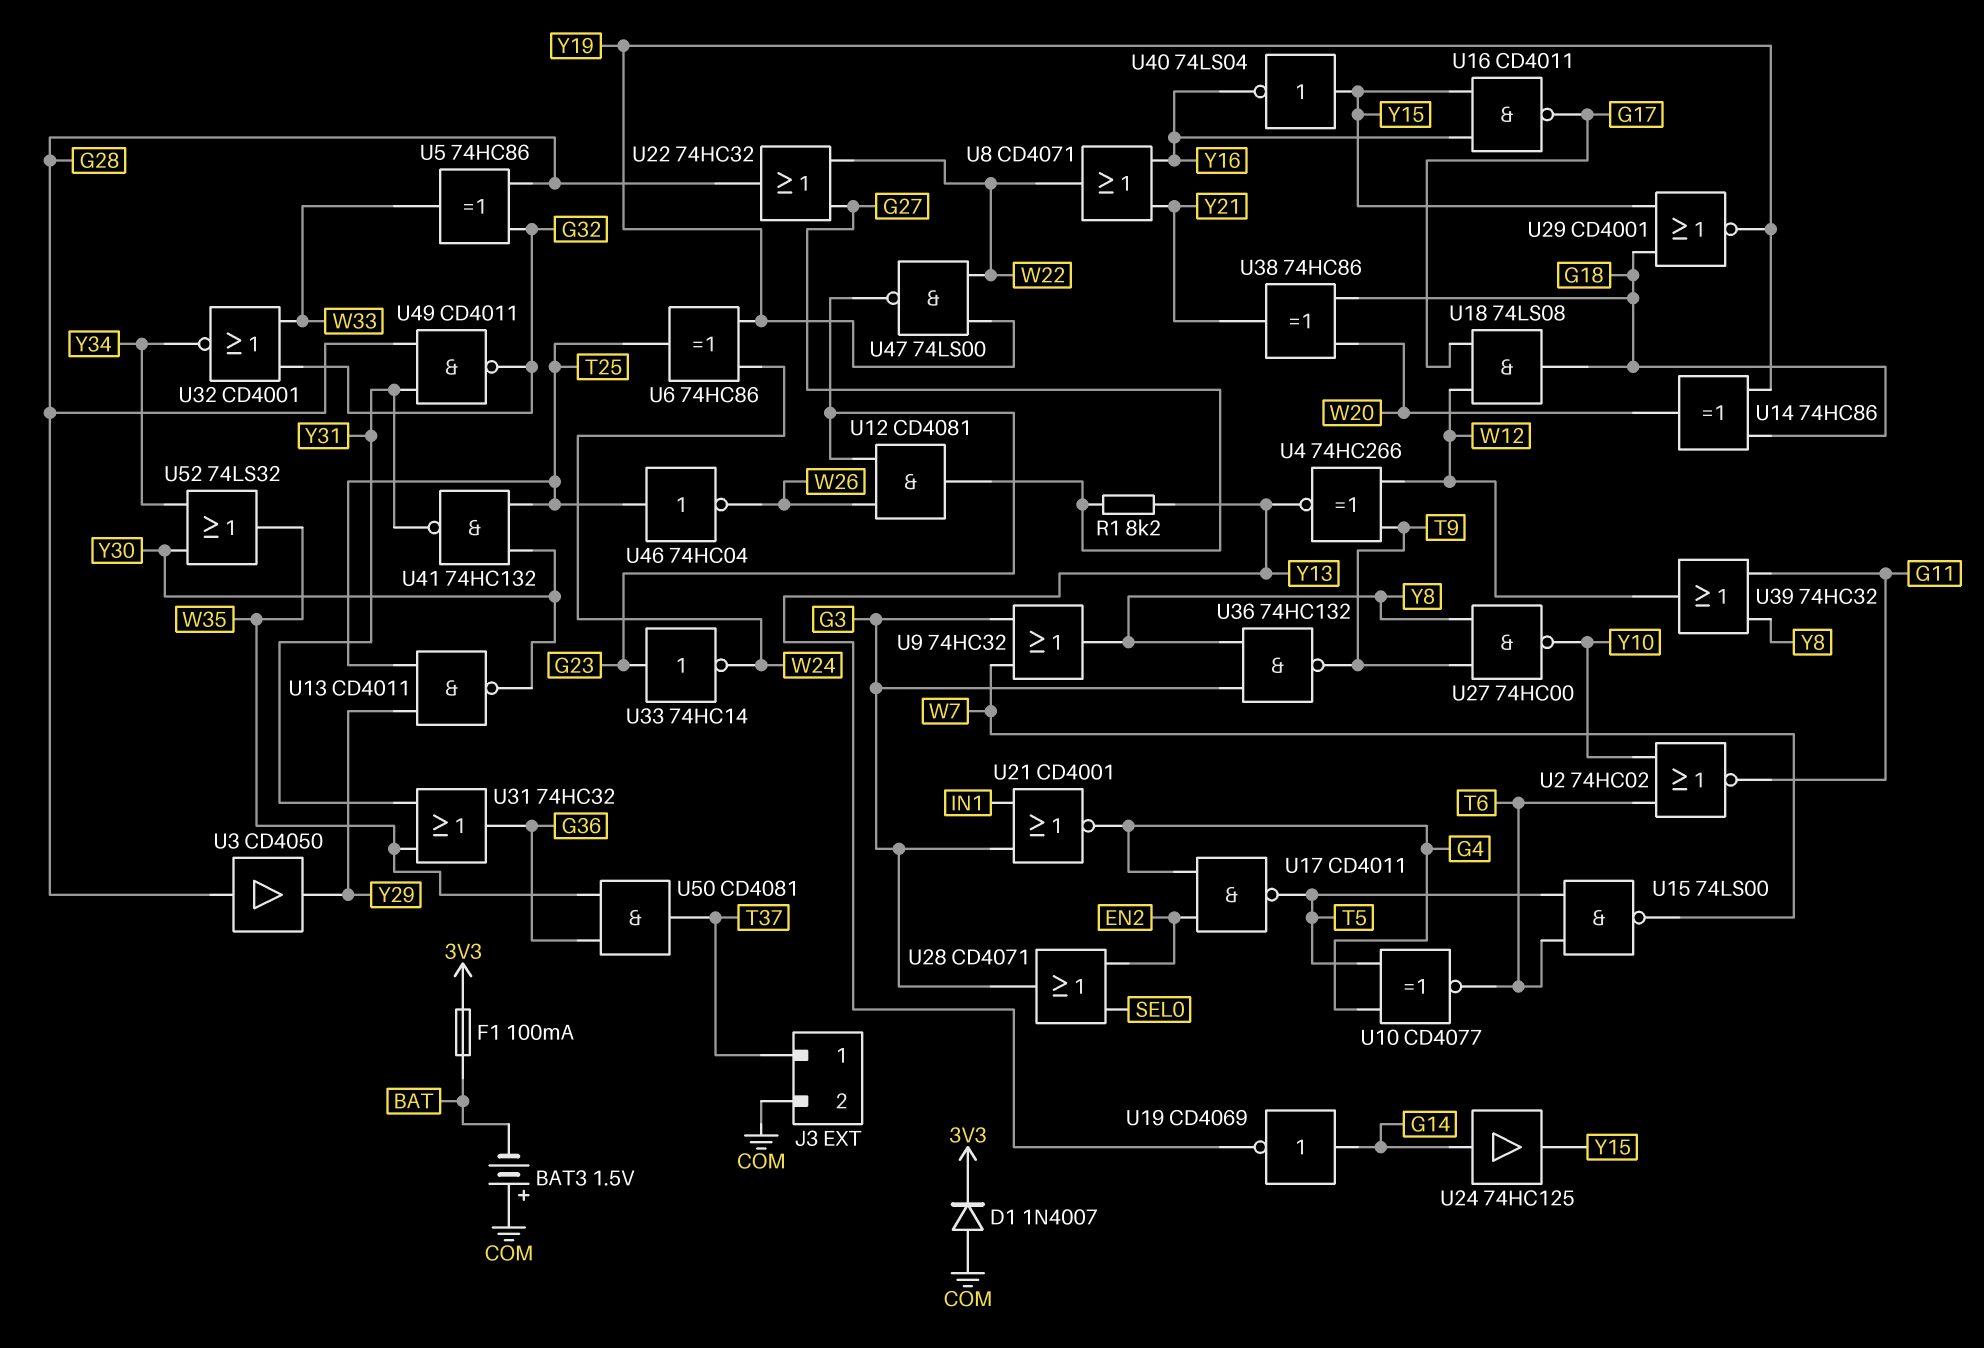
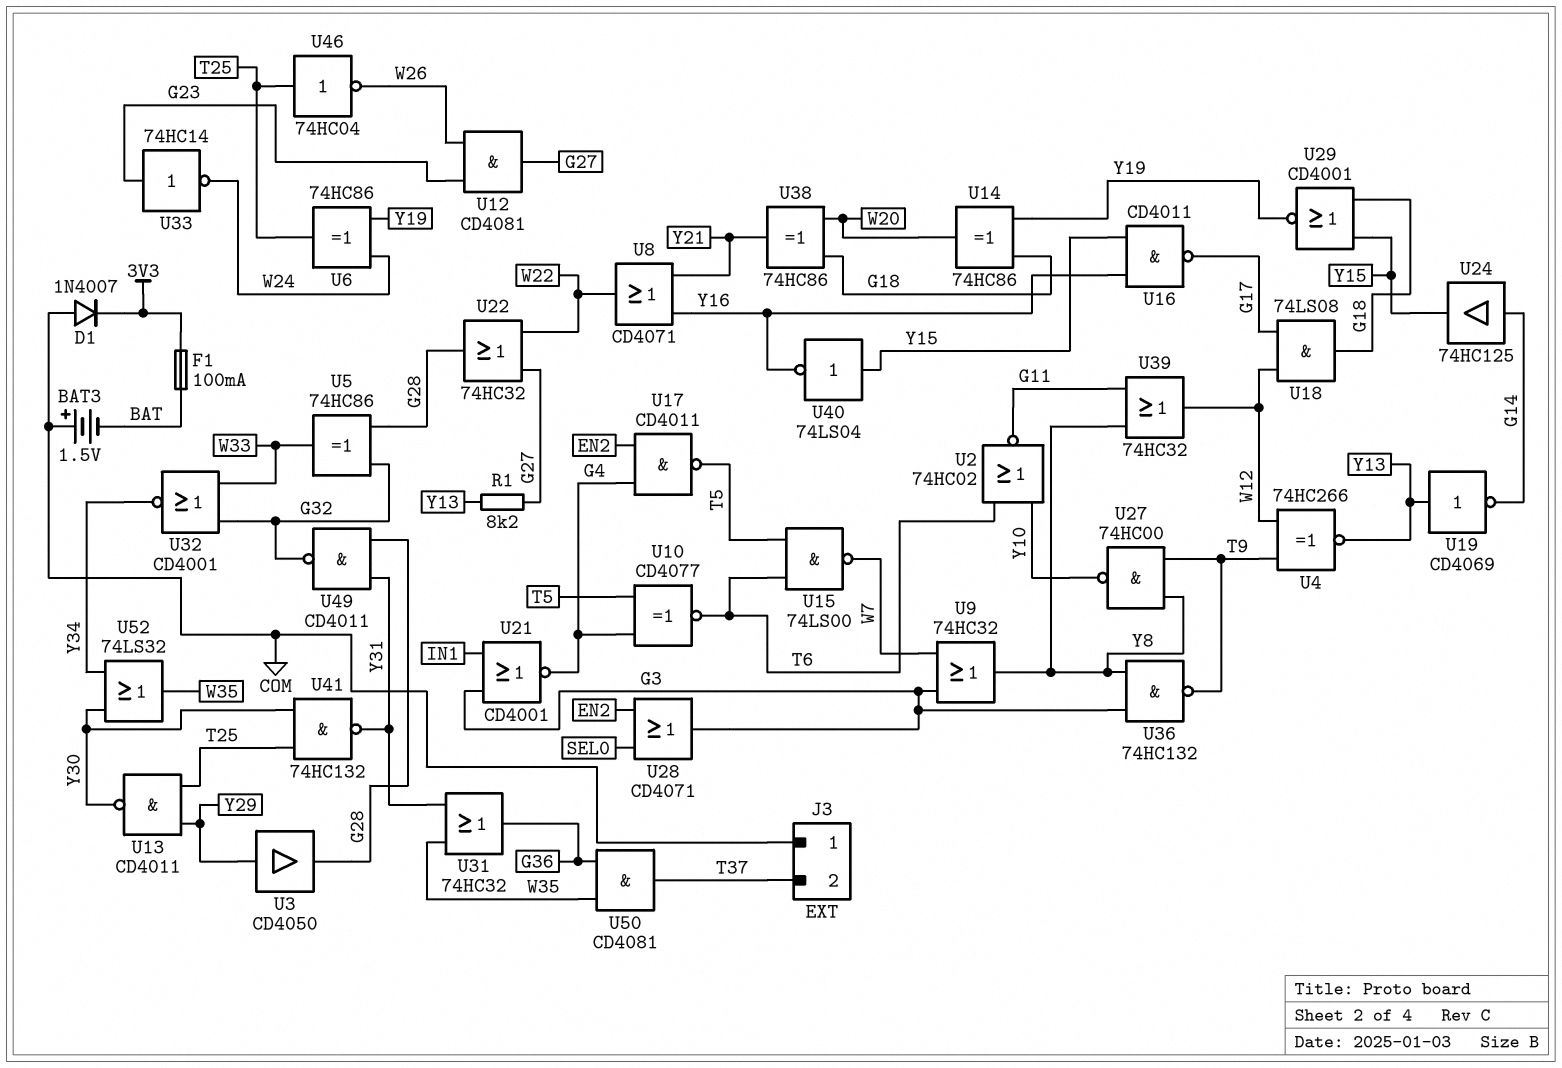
J3 pin 1: T37 -> COM
J3 pin 2: COM -> T37
U3: buffer CD4050 (in G28, out Y29) -> buffer CD4050 (in Y29, out G28)
U19: NOT CD4069 (in G14, out Y13) -> NOT CD4069 (in Y13, out G14)
U47: NAND 74LS00 (in W22, in Y19, out G23) -> none

